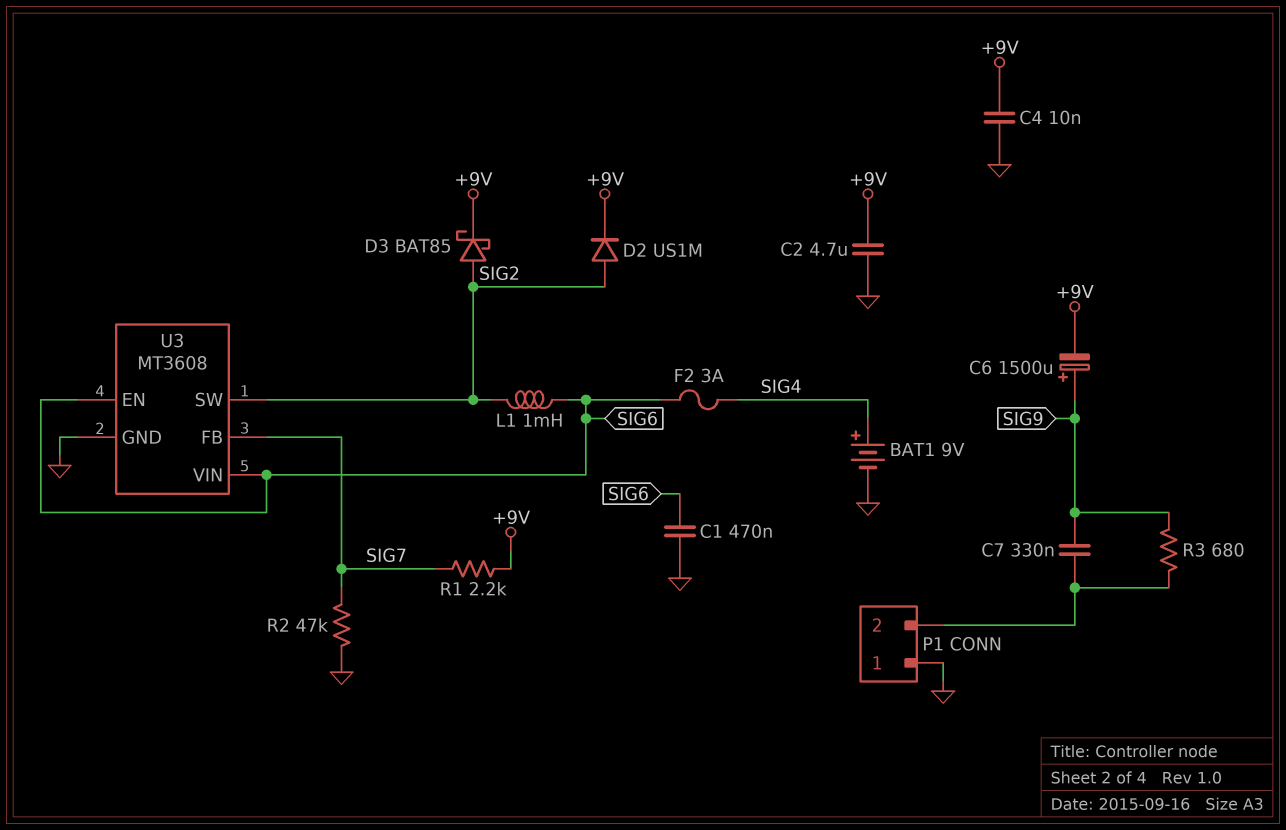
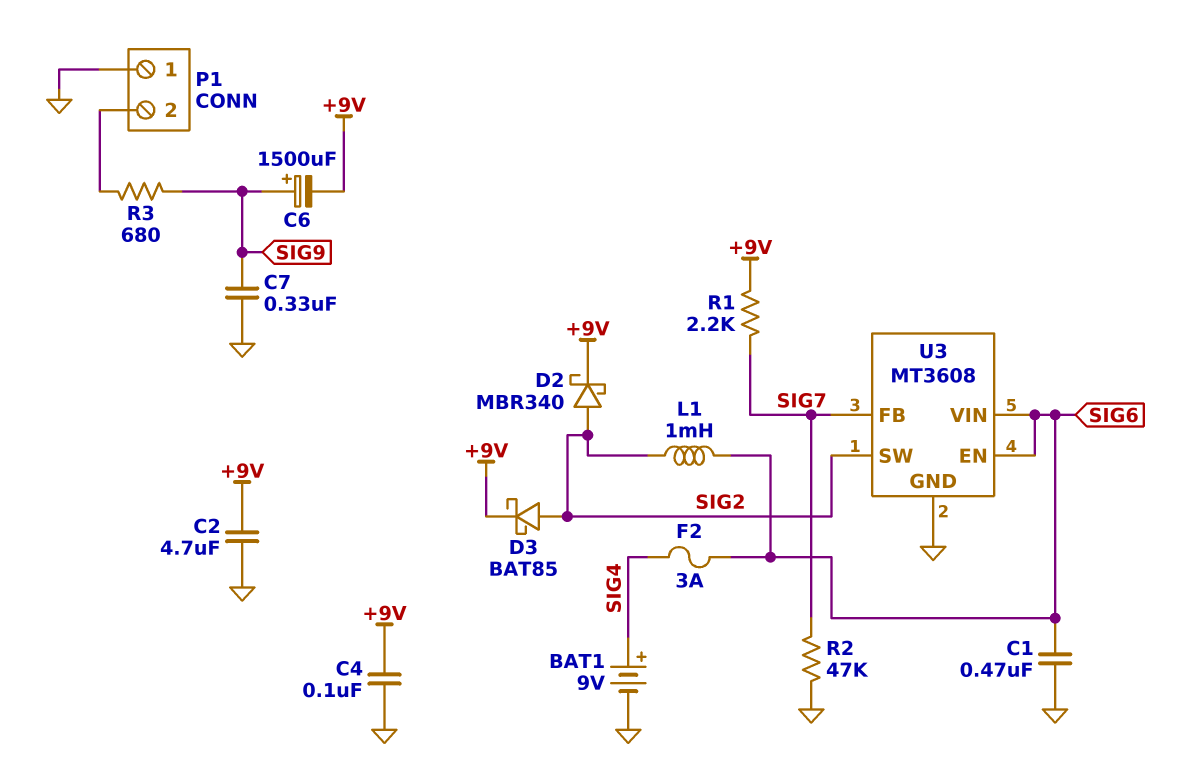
C4: 10nF (+9V, GND) -> 100nF (+9V, GND)
C7: 330nF (P1/2, SIG9) -> 330nF (GND, SIG9)
D2: diode US1M (A SIG2, K +9V) -> schottky MBR340 (A SIG2, K +9V)

